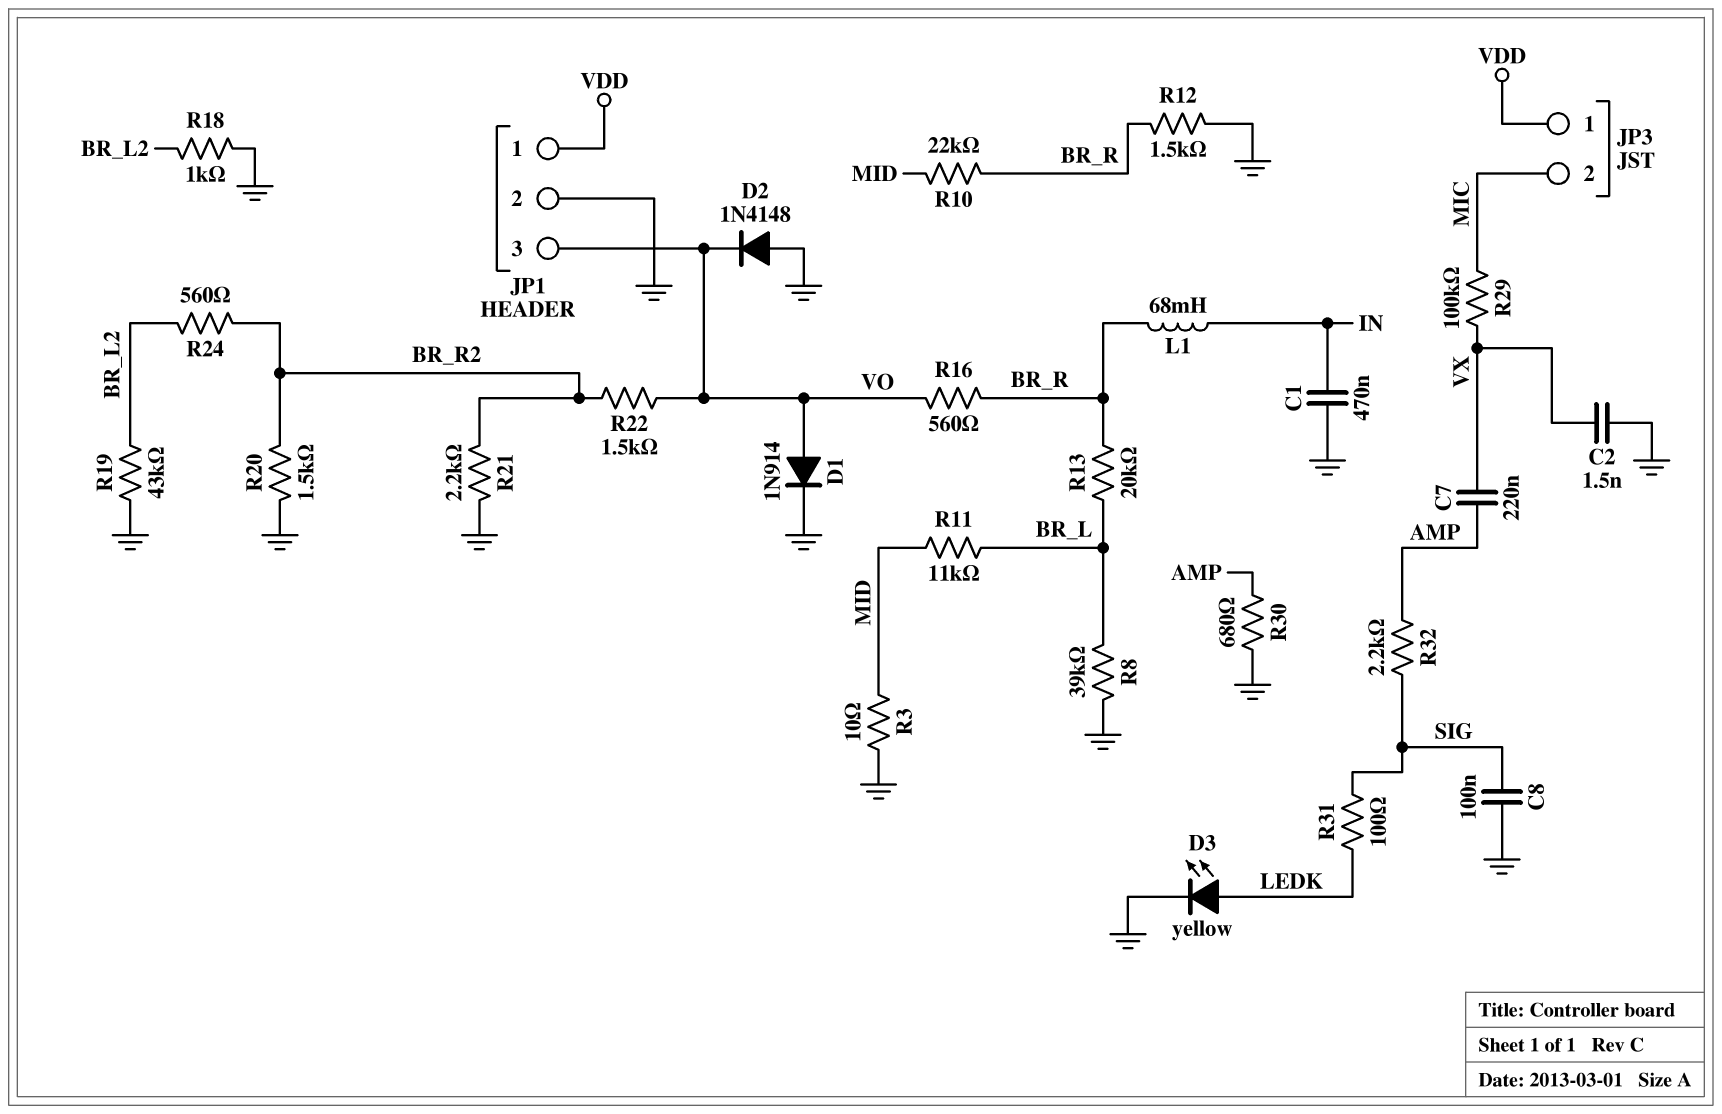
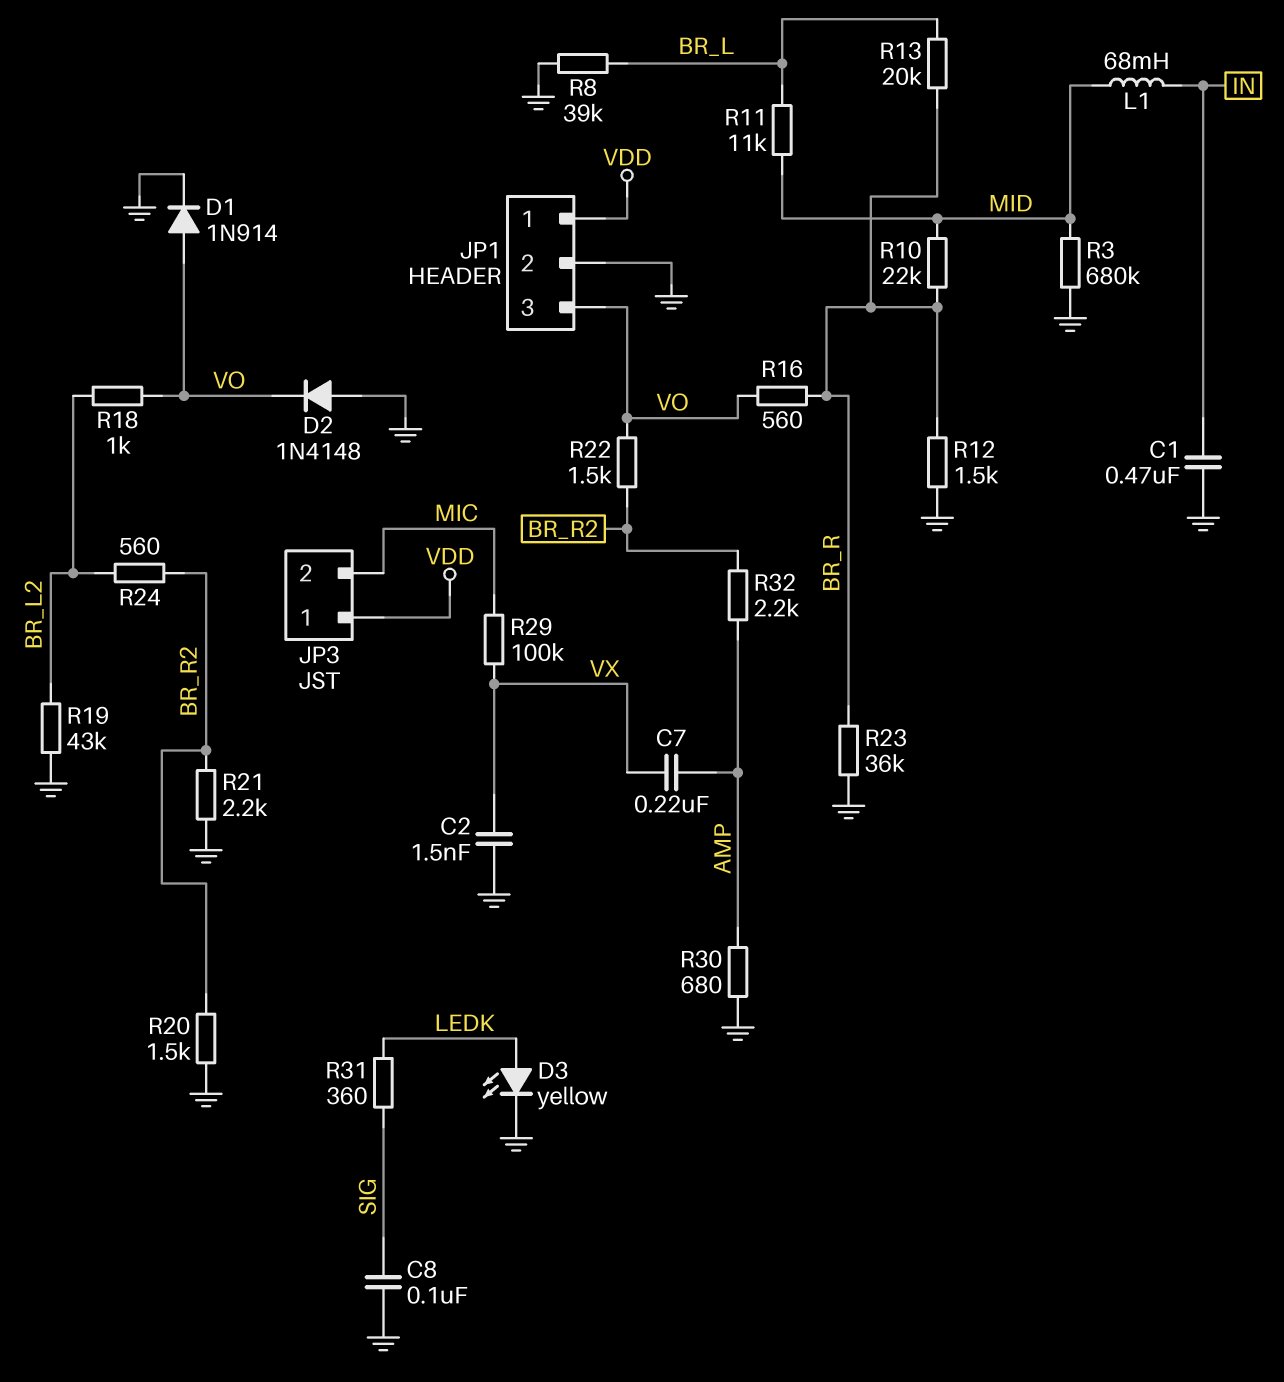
L1: 68mH (BR_R, IN) -> 68mH (IN, MID)
R3: 10 (GND, MID) -> 680k (GND, MID)
R18: 1k (BR_L2, GND) -> 1k (BR_L2, VO)
R23: none -> 36k (BR_R, GND)
R31: 100 (LEDK, SIG) -> 360 (LEDK, SIG)
R32: 2.2k (AMP, SIG) -> 2.2k (AMP, BR_R2)

